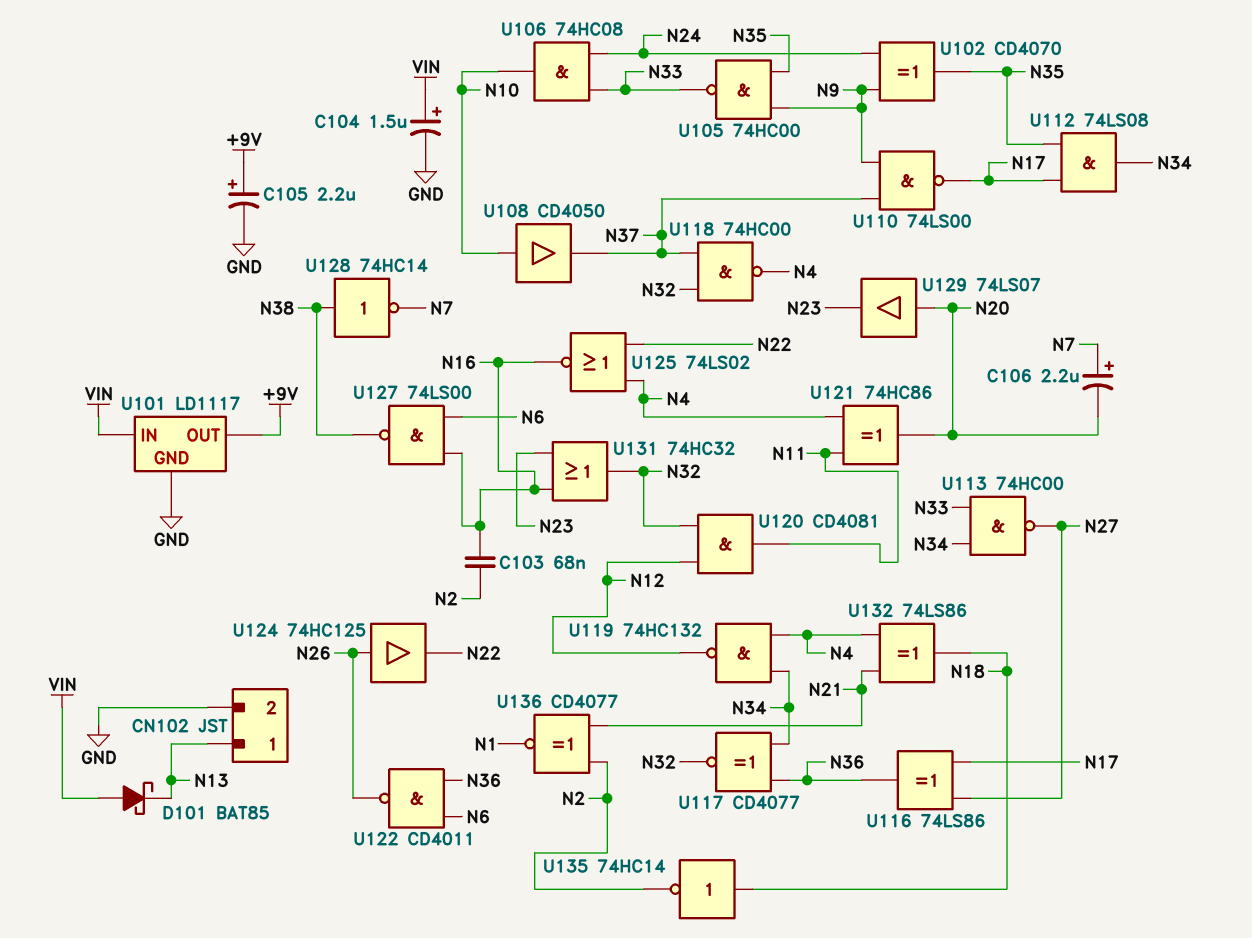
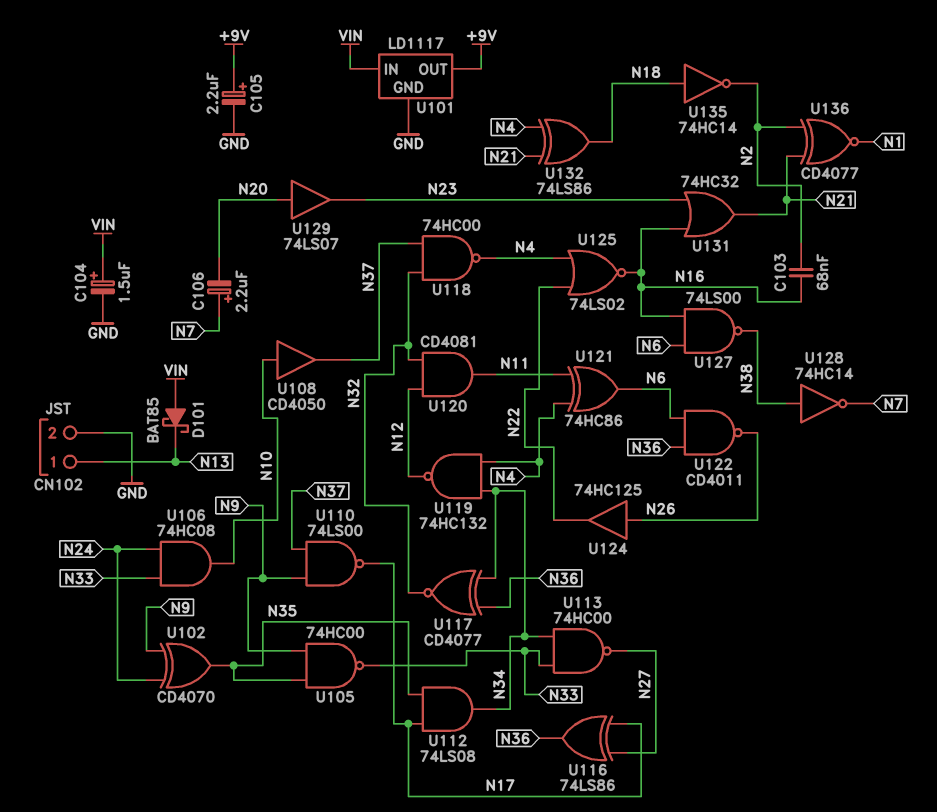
U121: XOR 74HC86 (in N4, in N11, out N20) -> XOR 74HC86 (in N4, in N11, out N6)
U131: OR 74HC32 (in N16, in N23, out N32) -> OR 74HC32 (in N16, in N23, out N21)

